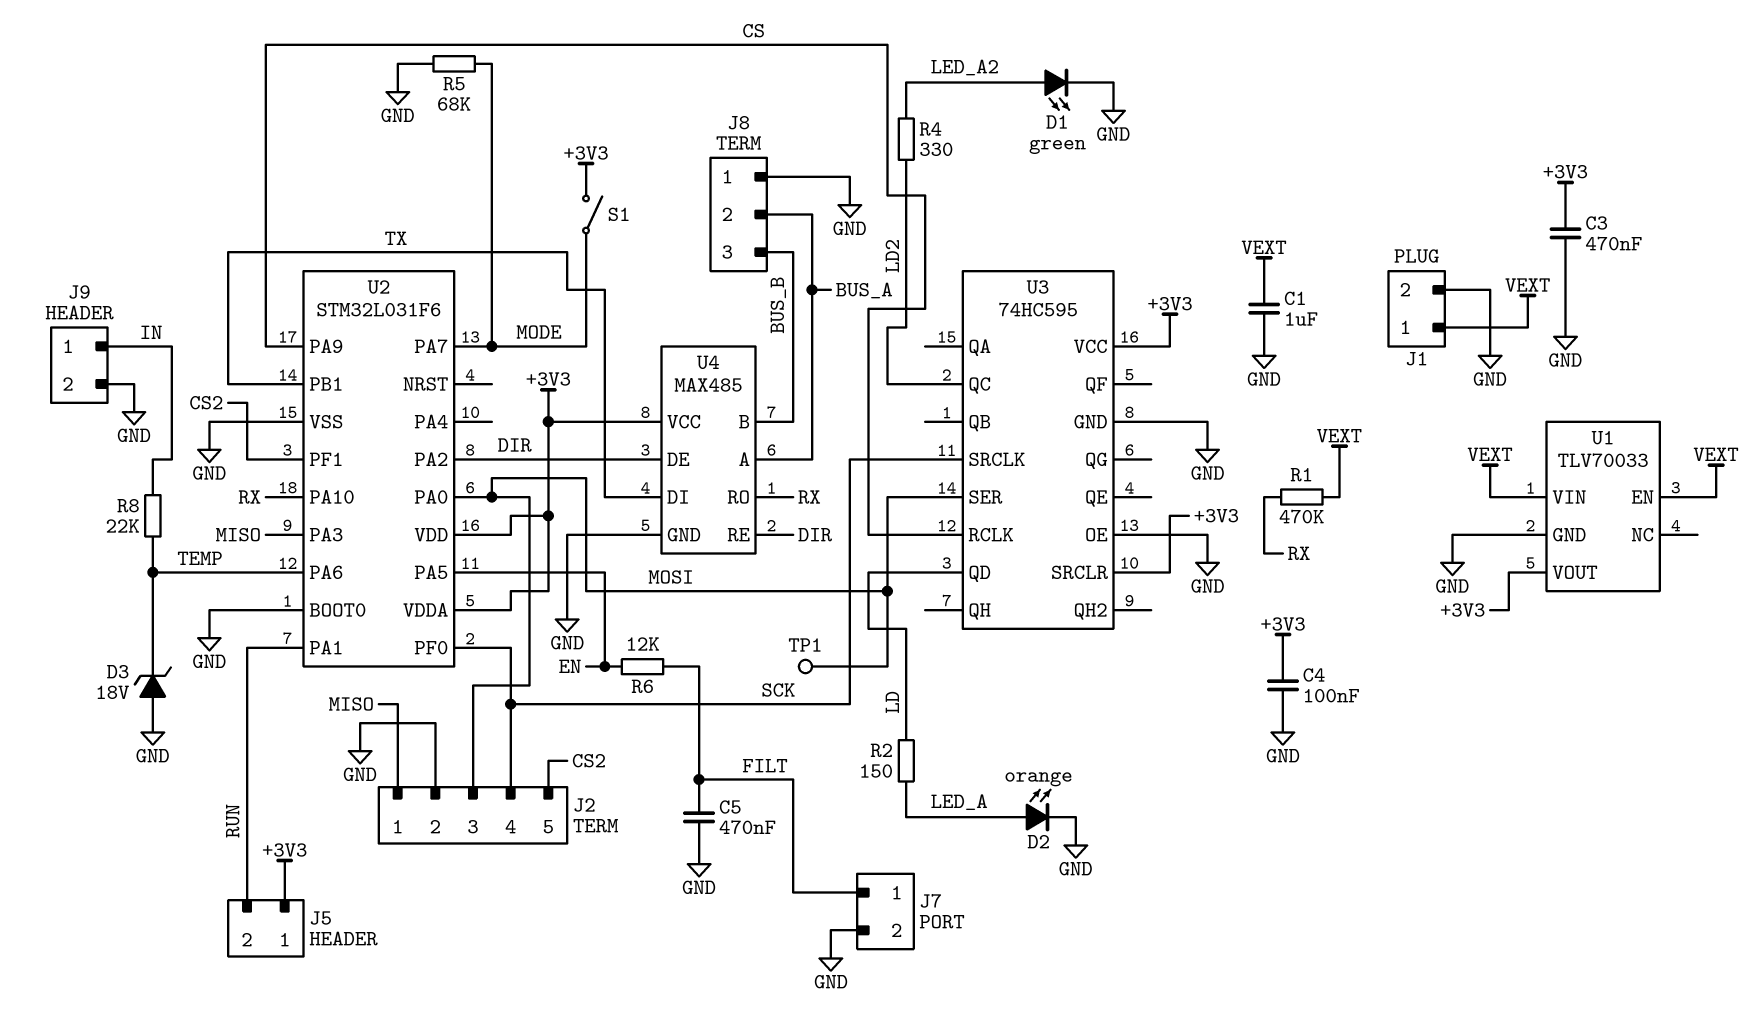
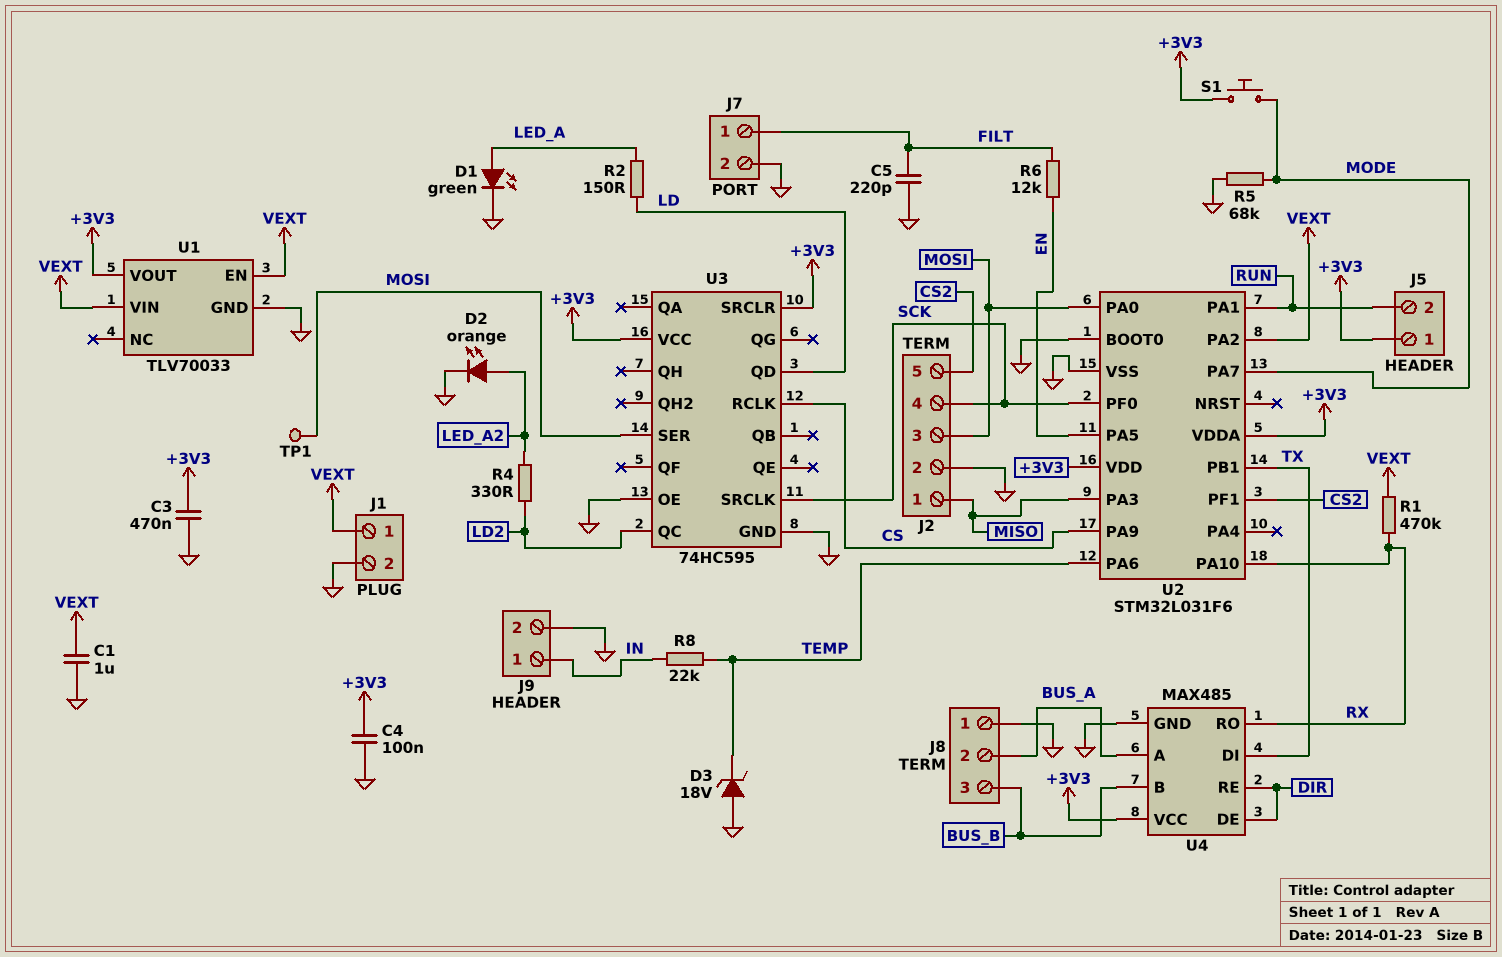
C5: 470nF (FILT, GND) -> 220pF (FILT, GND)
D1: LED green (A LED_A2, K GND) -> LED green (A LED_A, K GND)
D2: LED orange (A LED_A, K GND) -> LED orange (A LED_A2, K GND)
S1: switch (+3V3, MODE) -> button (+3V3, MODE)
U2 pin PA2: DIR -> VEXT

